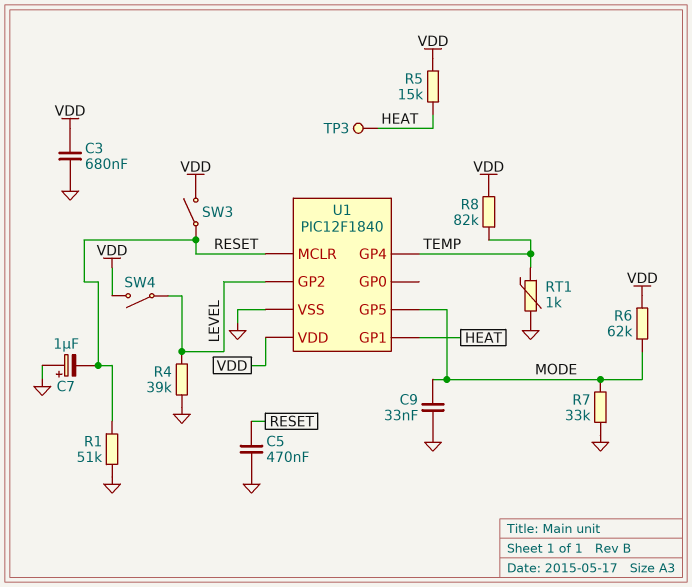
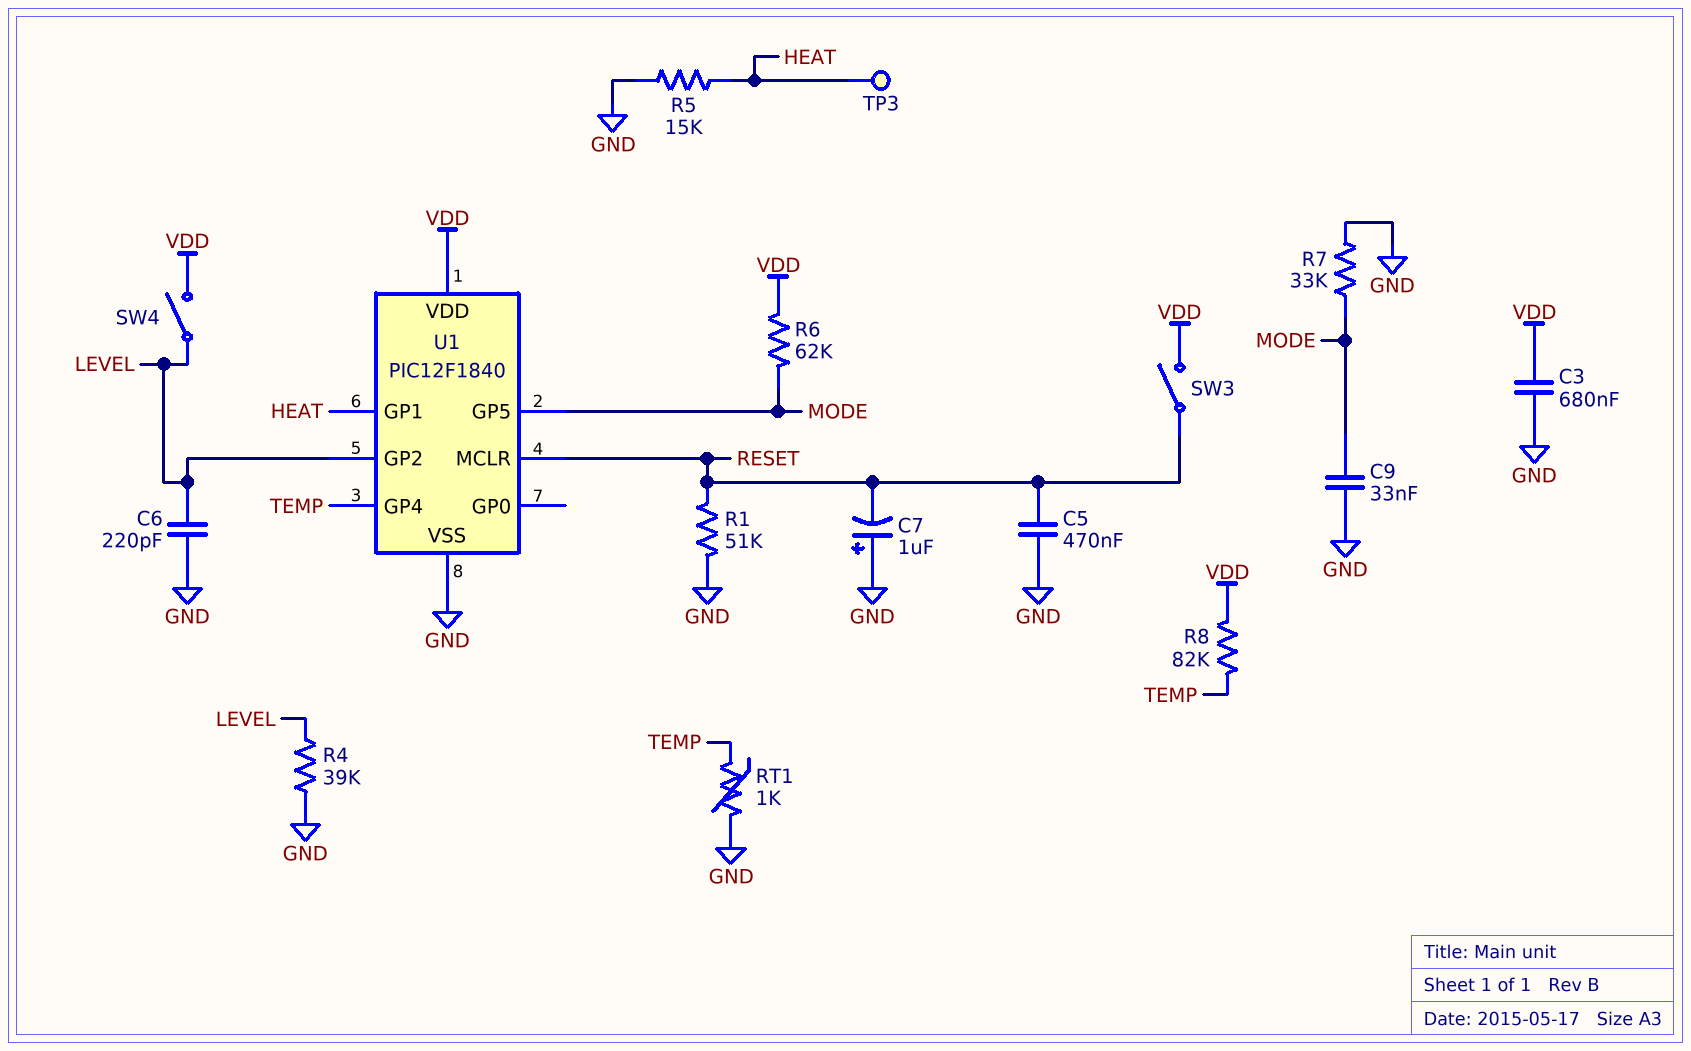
C6: none -> 220pF (GND, LEVEL)
R5: 15k (HEAT, VDD) -> 15k (GND, HEAT)

